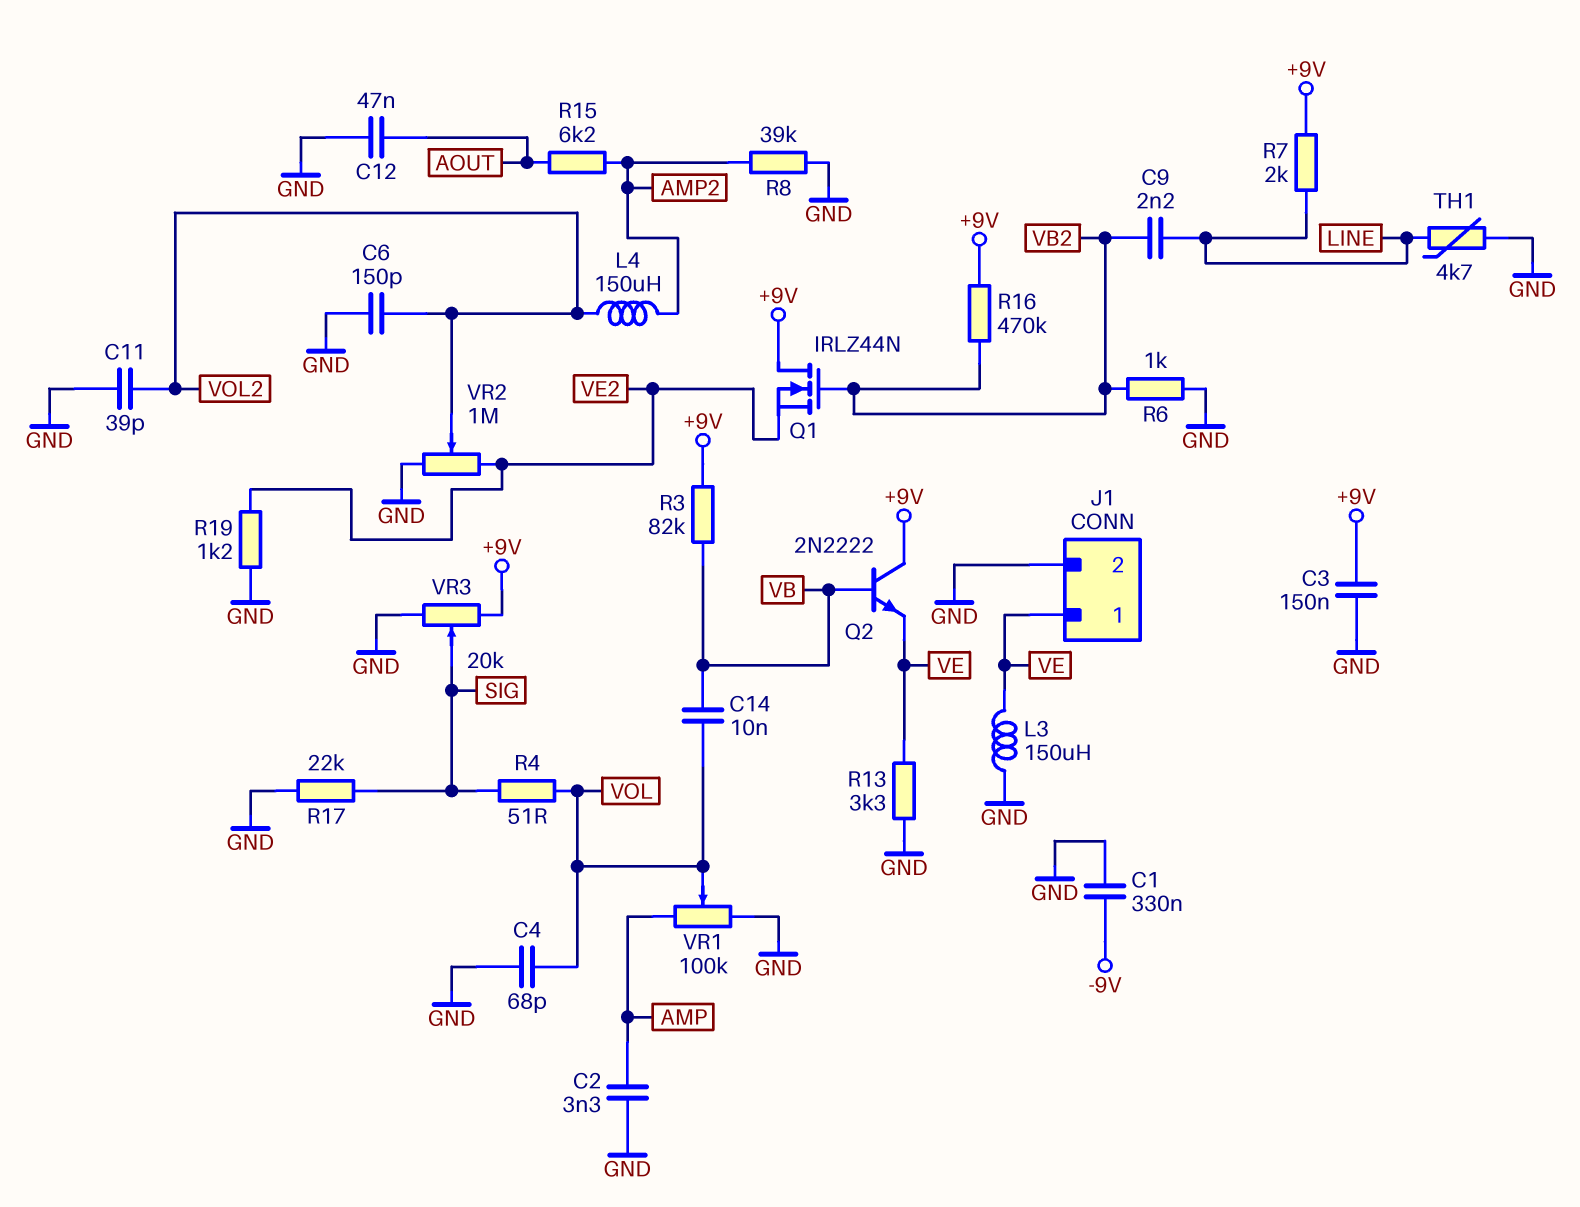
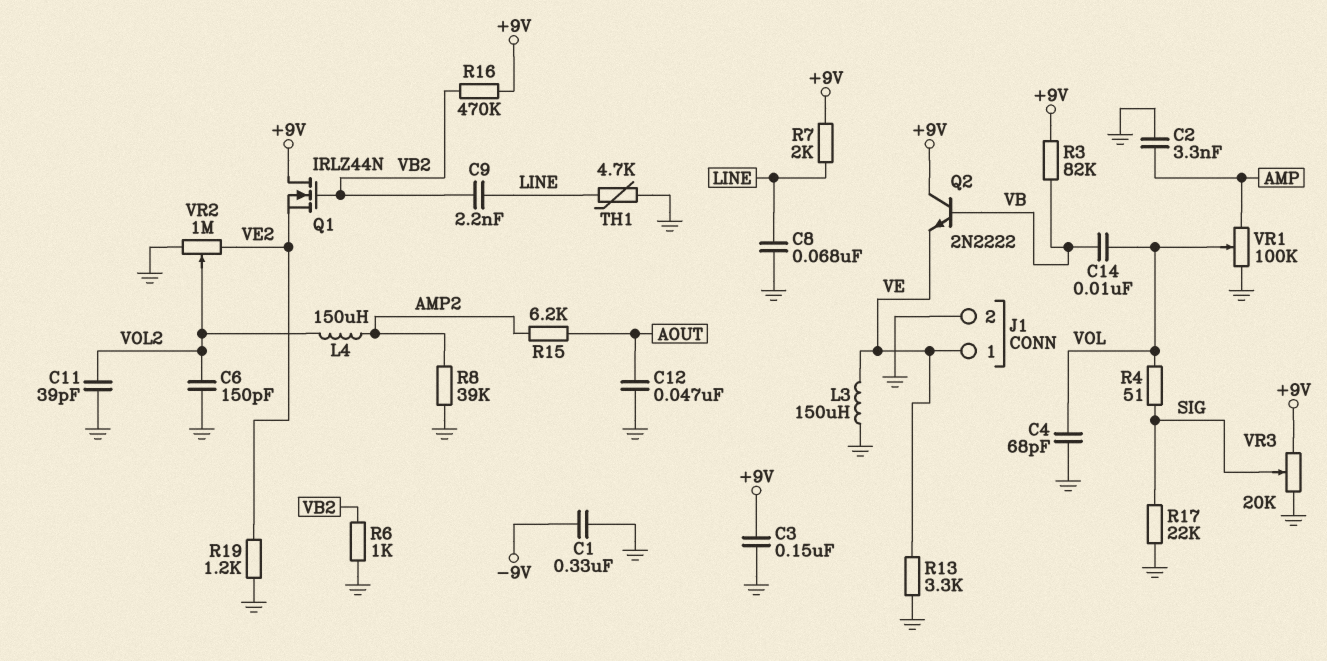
C8: none -> 68nF (GND, LINE)

